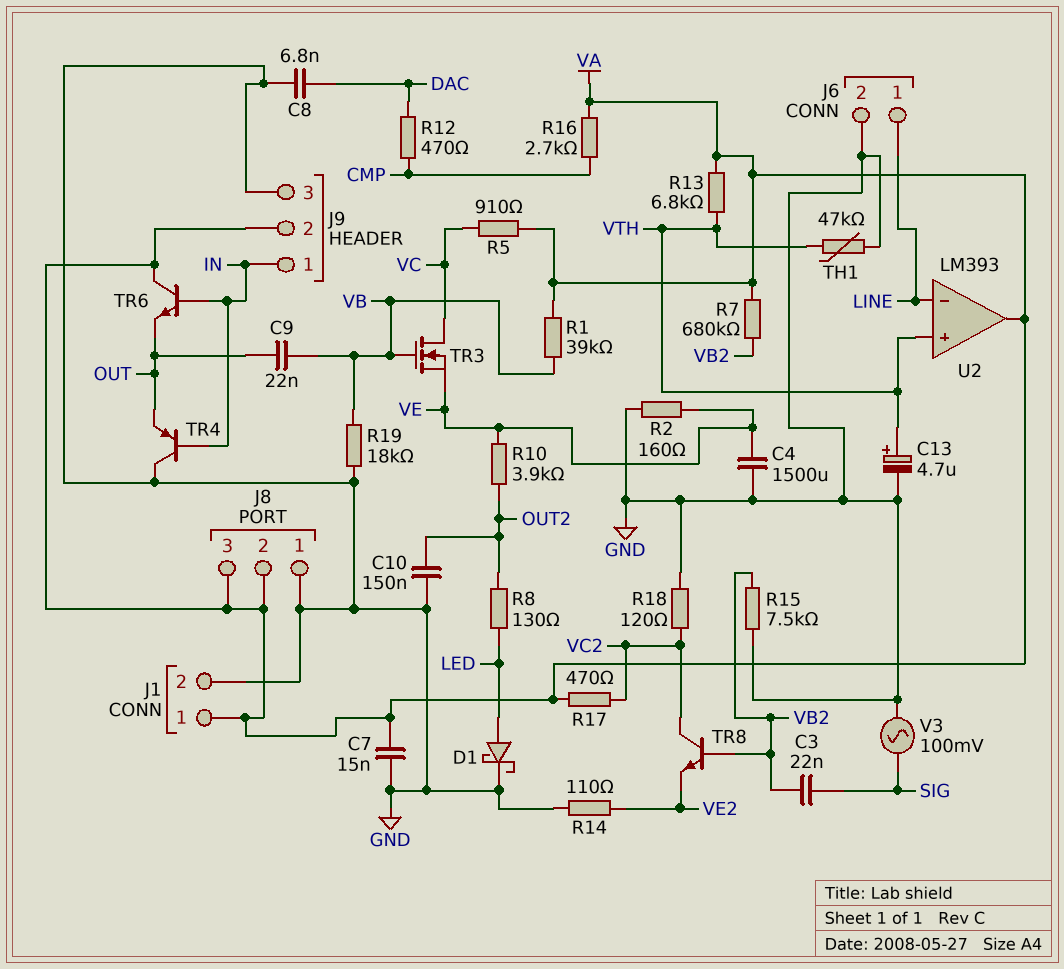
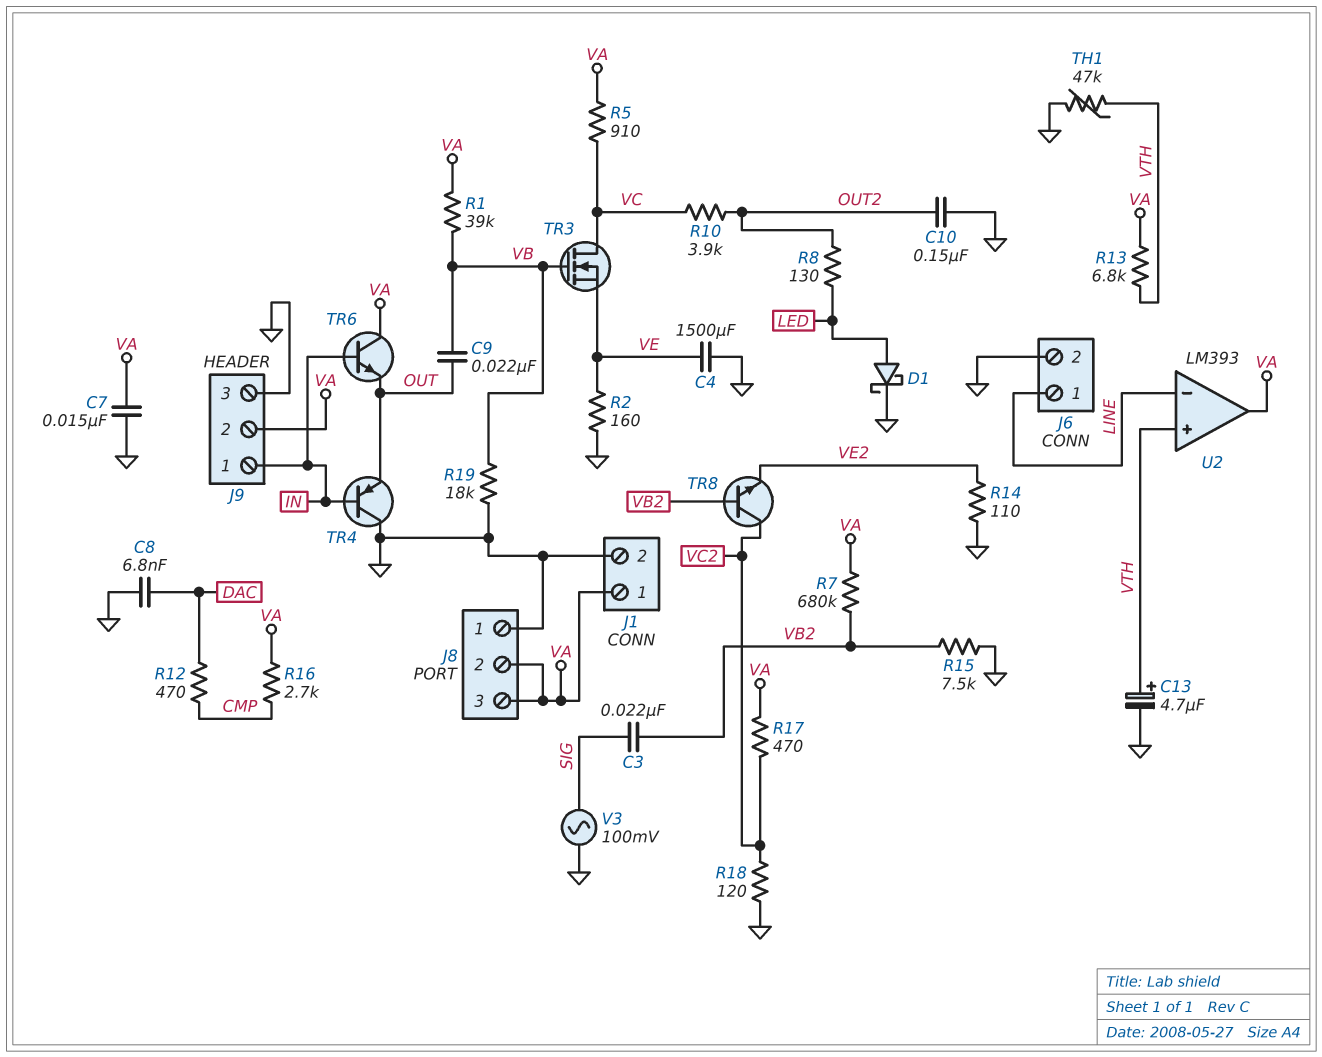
R10: 3.9k (OUT2, VE) -> 3.9k (OUT2, VC)

